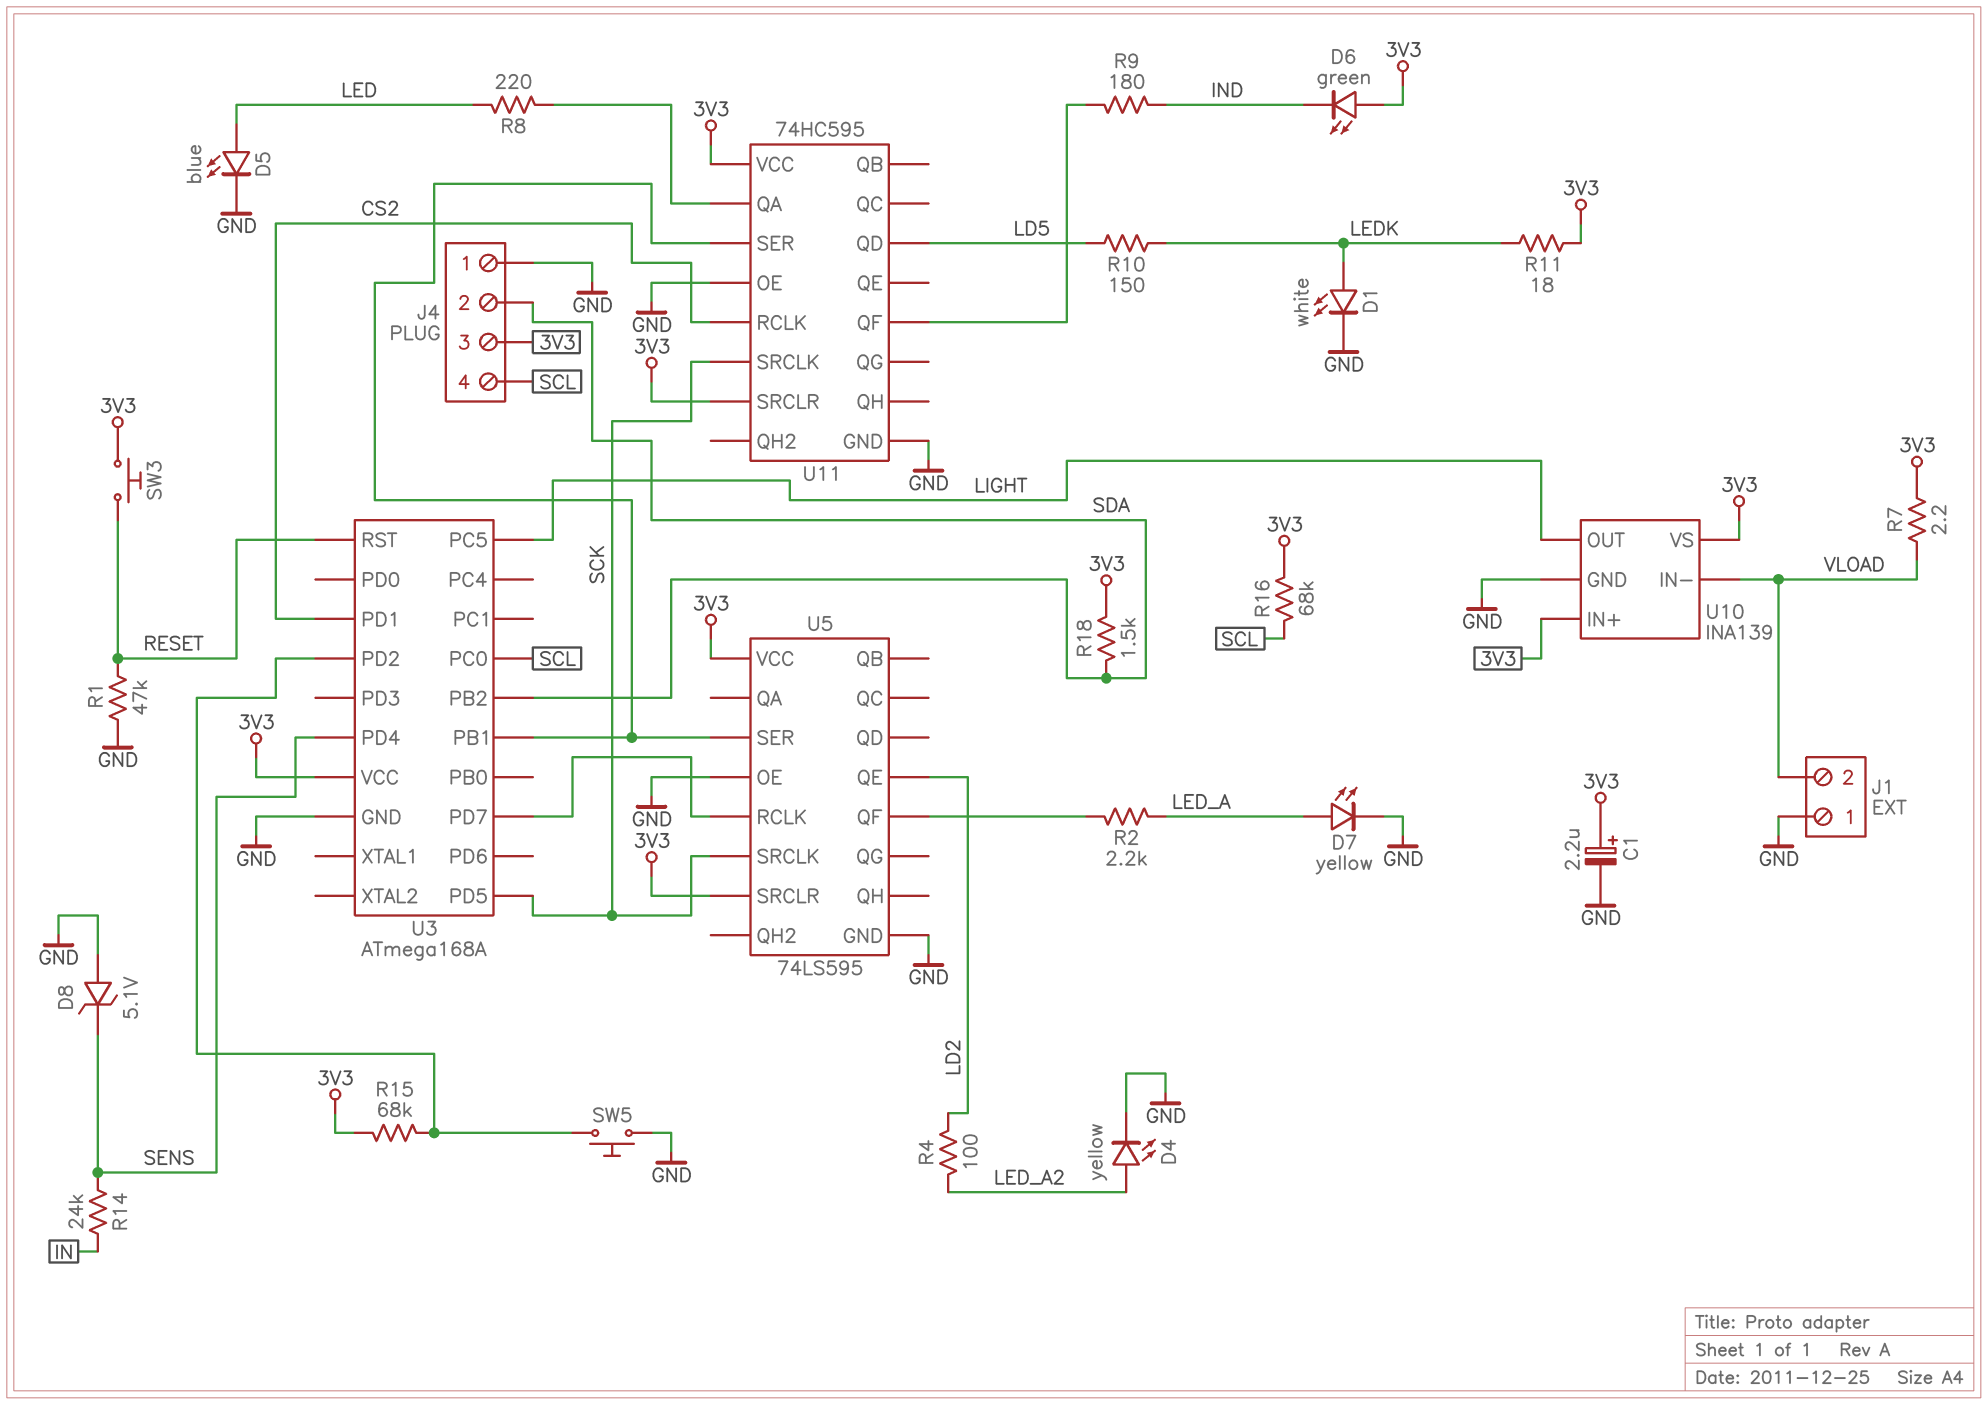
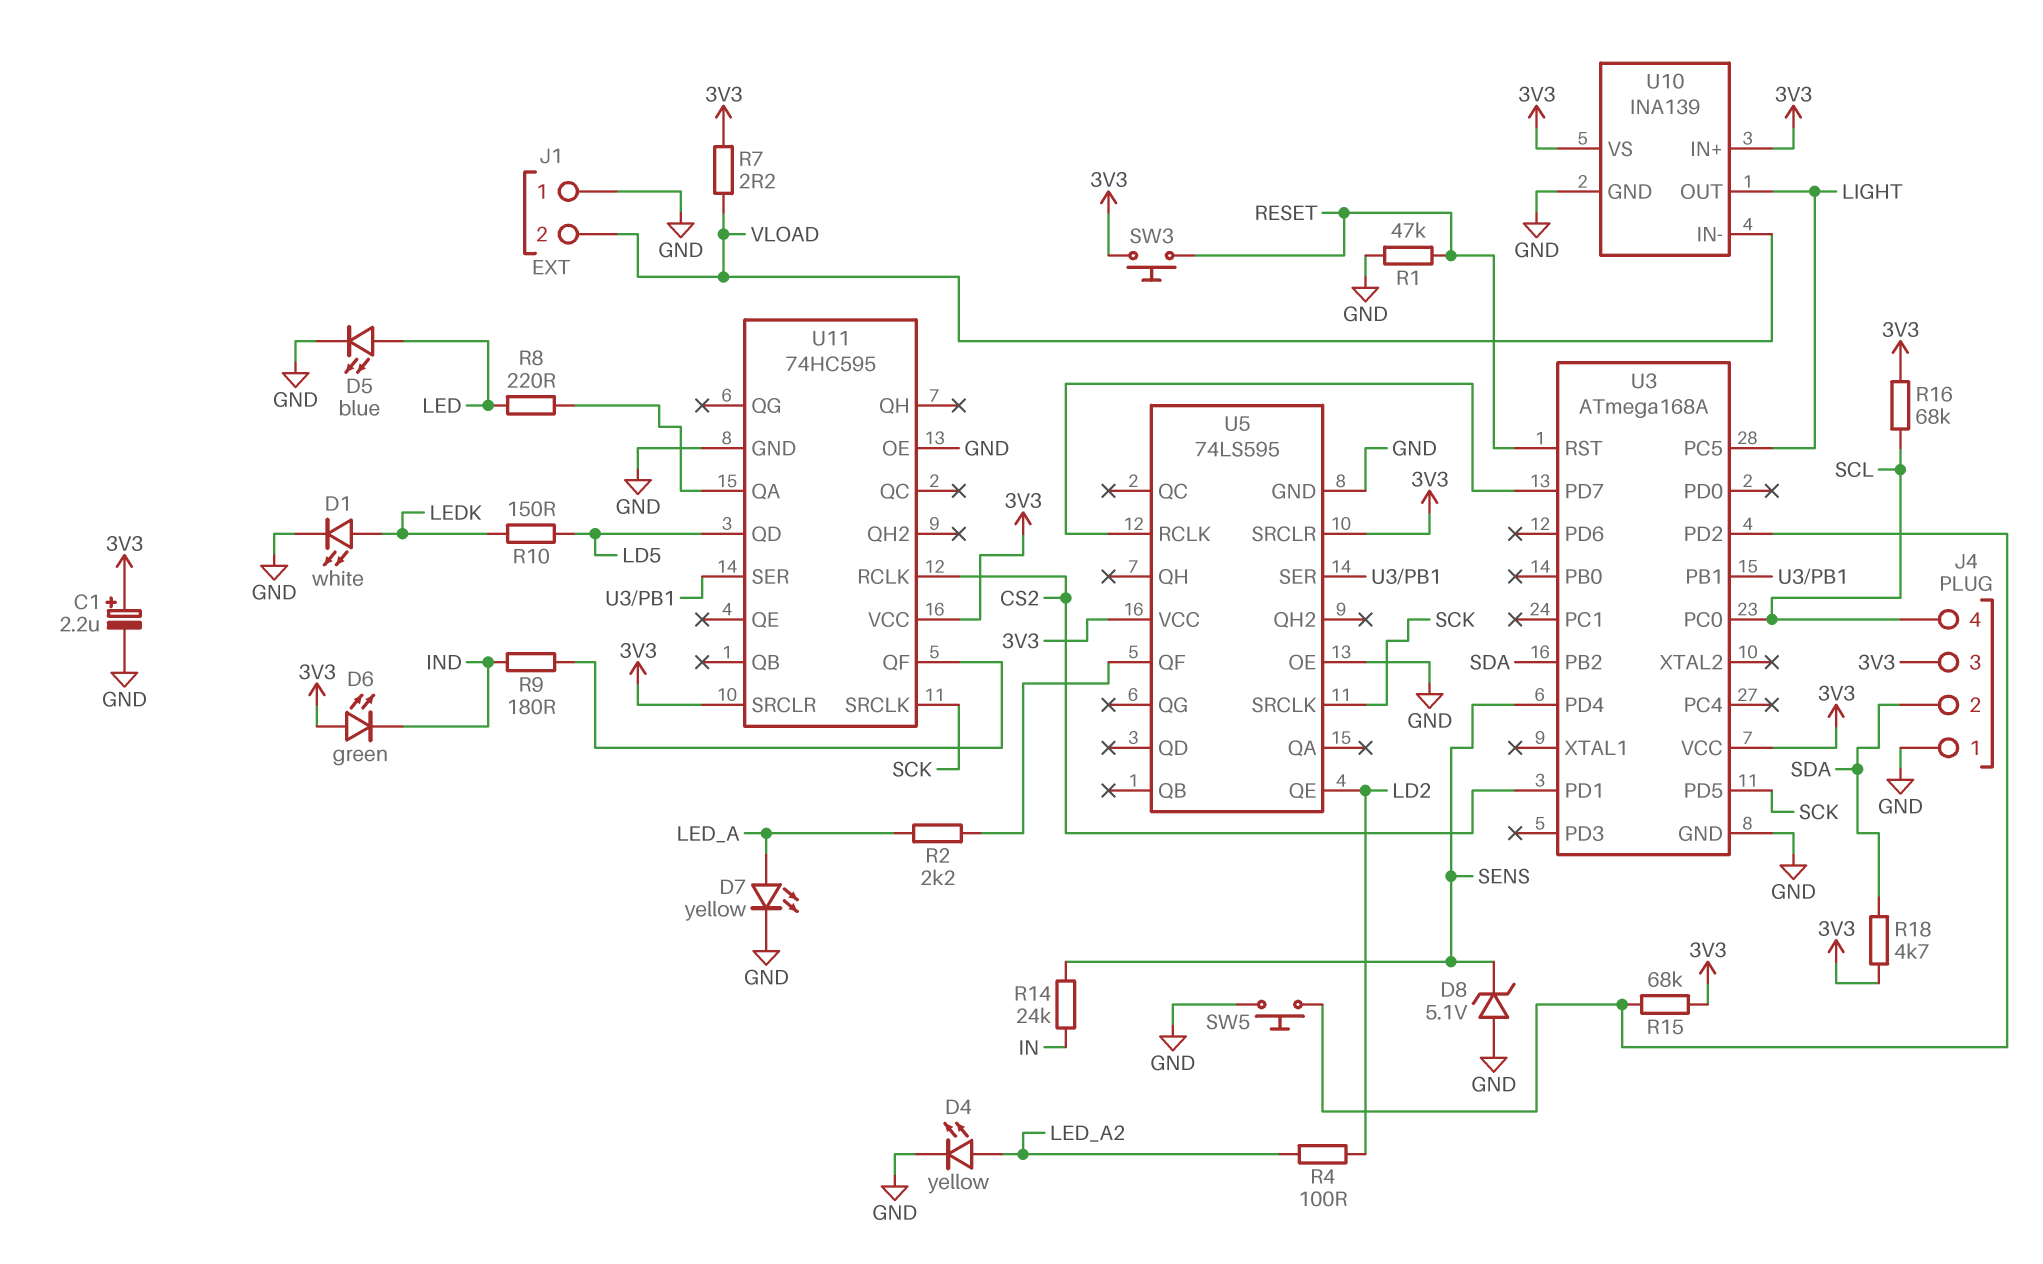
R11: 18 (3V3, LEDK) -> none
R18: 1.5k (3V3, SDA) -> 4.7k (3V3, SDA)

